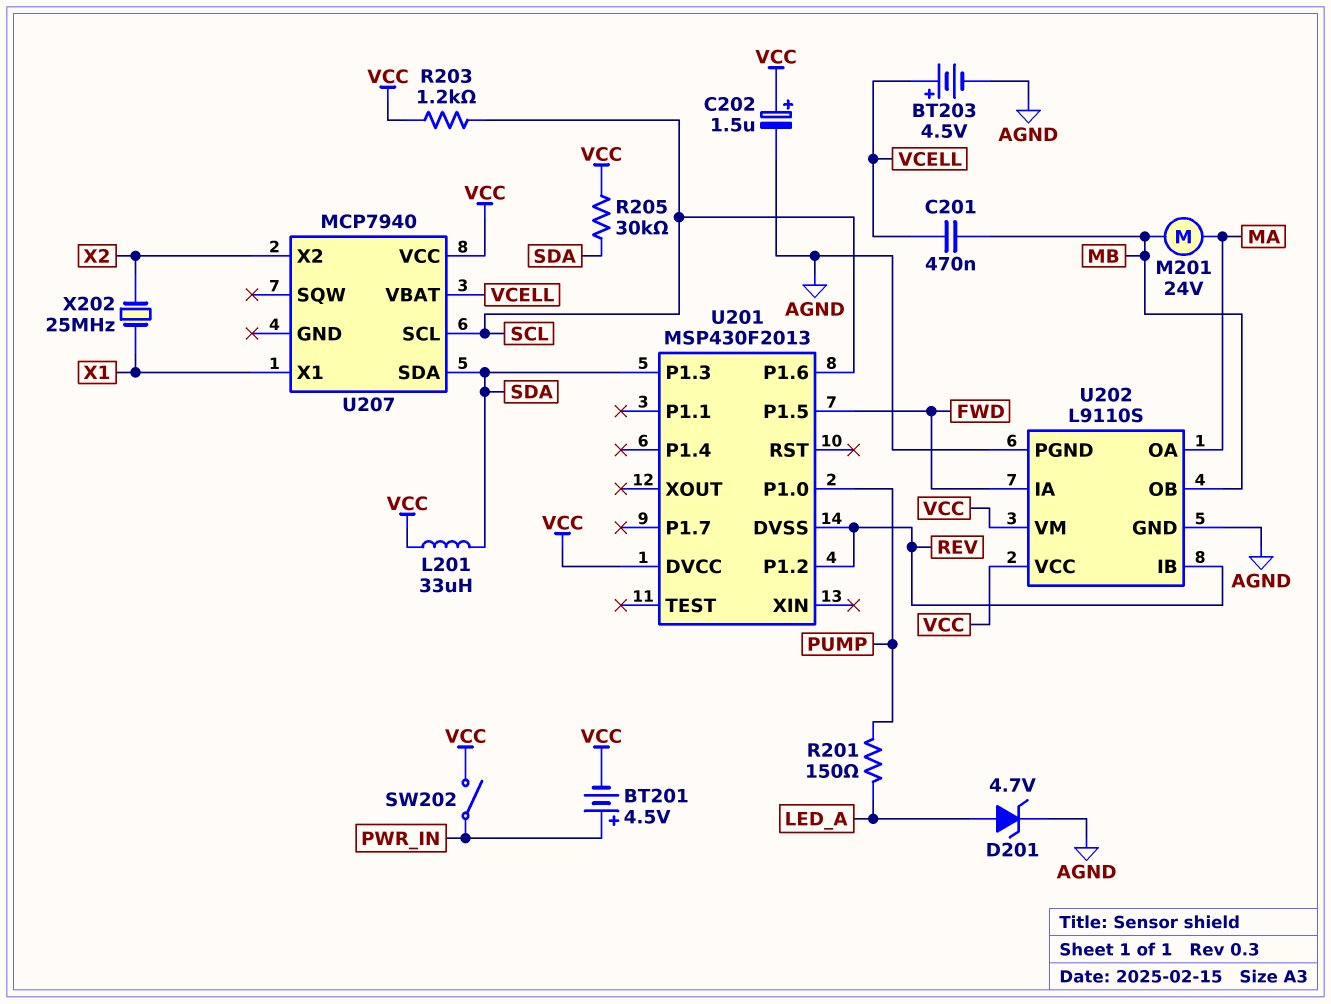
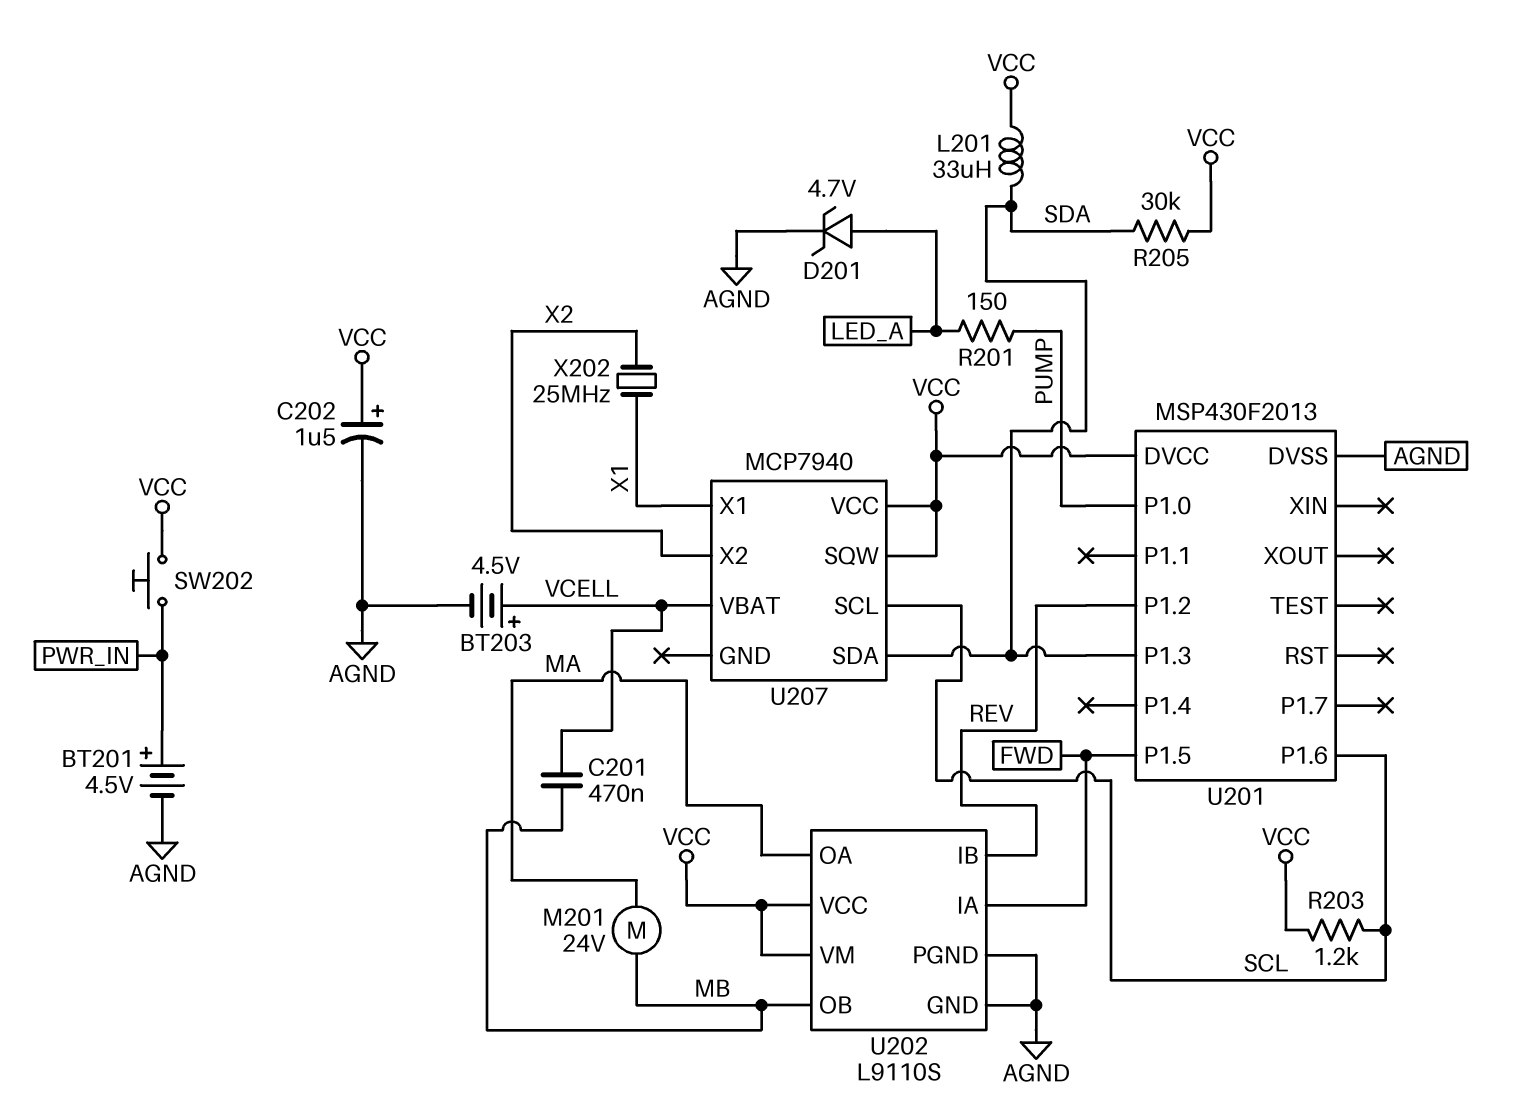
BT201: 4.5V (plus PWR_IN, minus VCC) -> 4.5V (plus PWR_IN, minus AGND)
SW202: switch (PWR_IN, VCC) -> button (PWR_IN, VCC)
U201 pin DVSS: REV -> AGND
U207 pin SQW: none -> VCC

